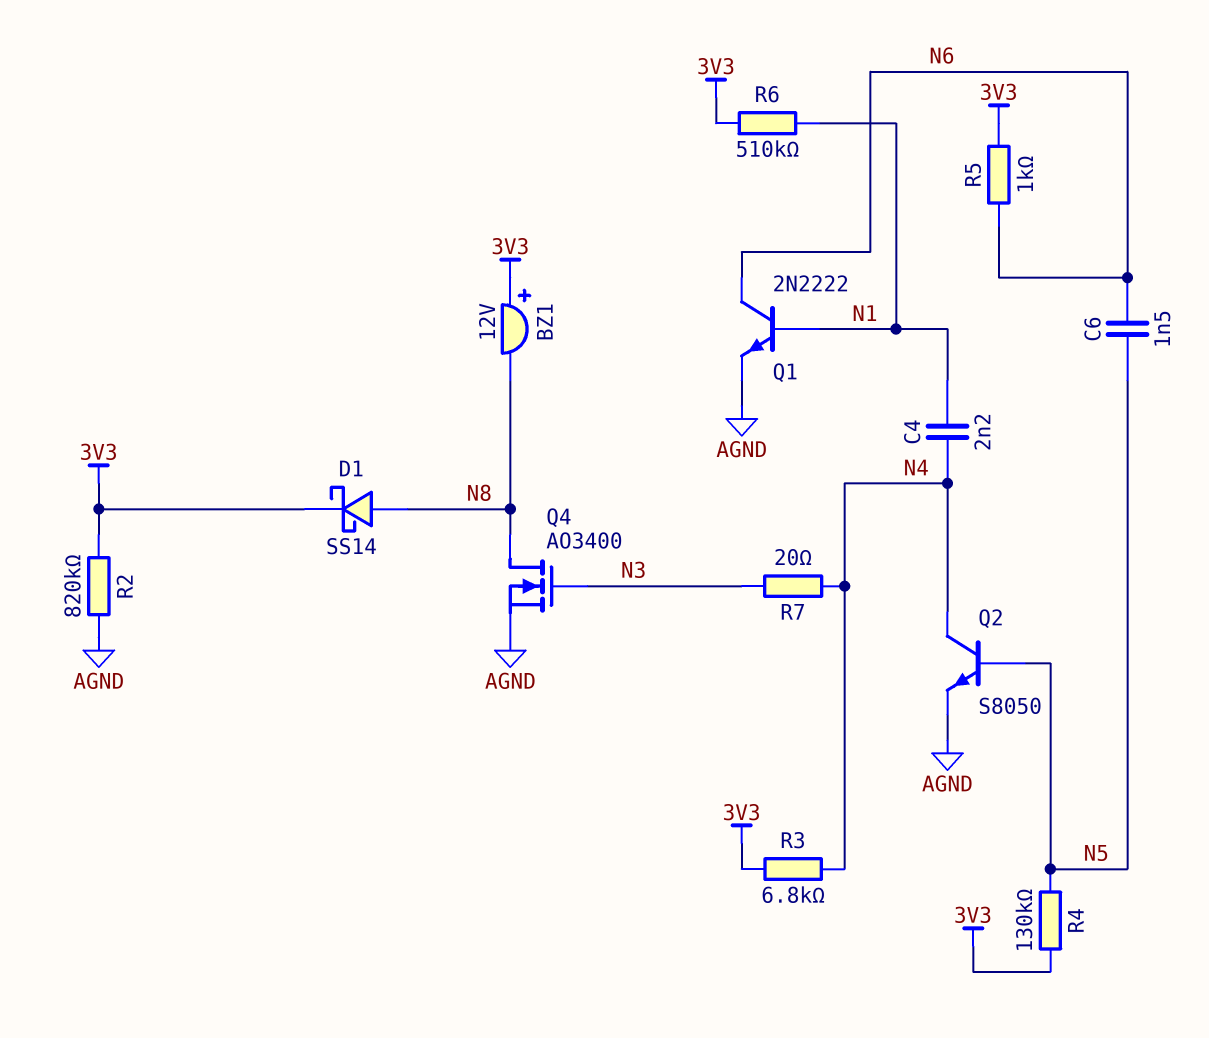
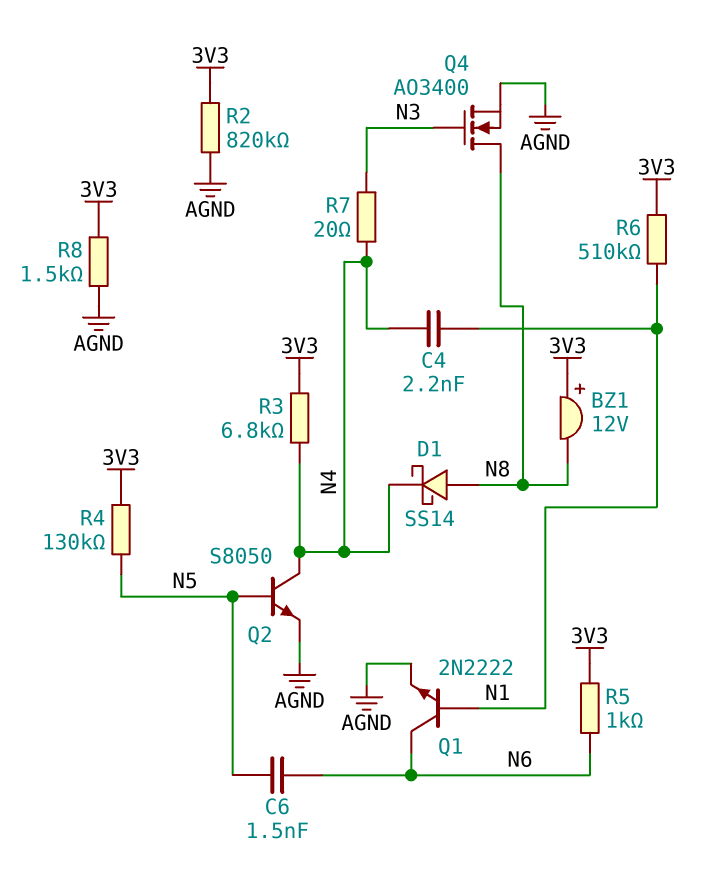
D1: schottky SS14 (A N8, K 3V3) -> schottky SS14 (A N8, K N4)
R8: none -> 1.5k (3V3, AGND)

